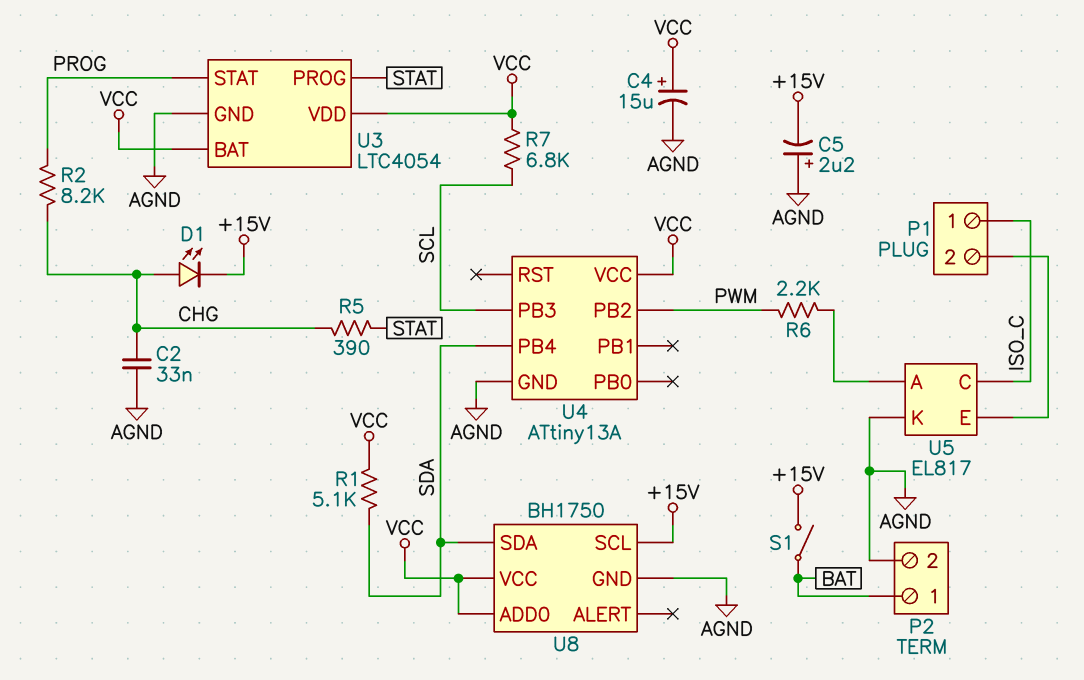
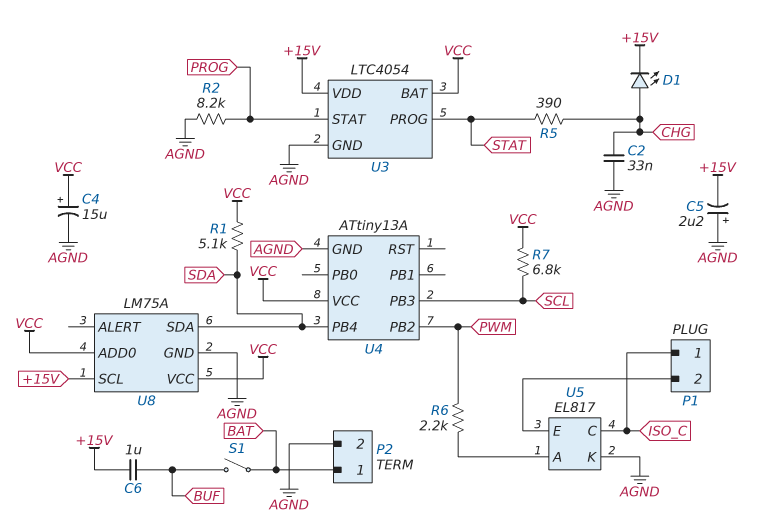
C6: none -> 1uF (+15V, BUF)
R2: 8.2k (CHG, PROG) -> 8.2k (AGND, PROG)
S1: switch (+15V, BAT) -> switch (BAT, BUF)
U3 pin VDD: VCC -> +15V
U8: BH1750 -> LM75A

